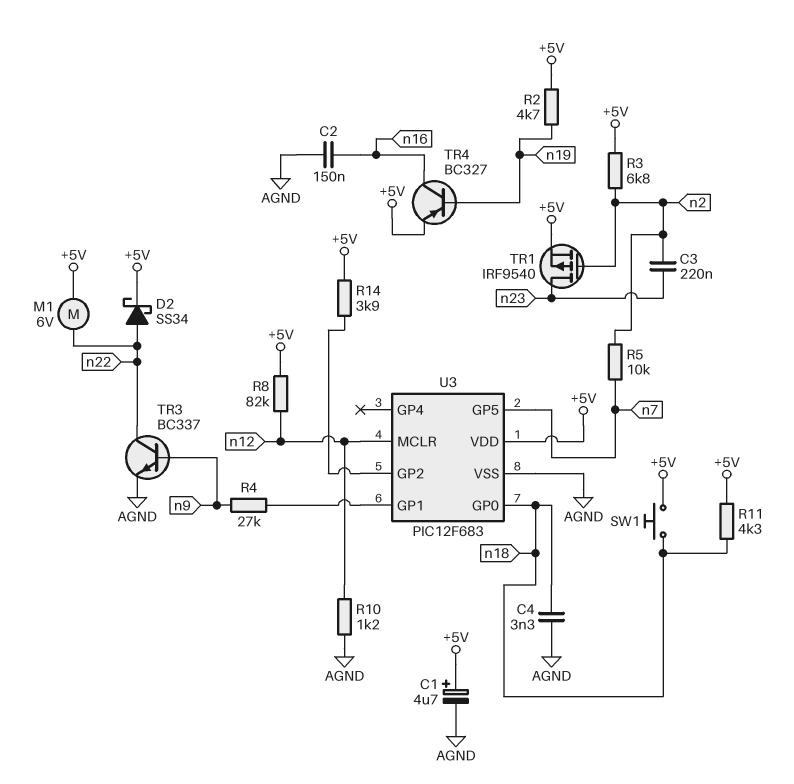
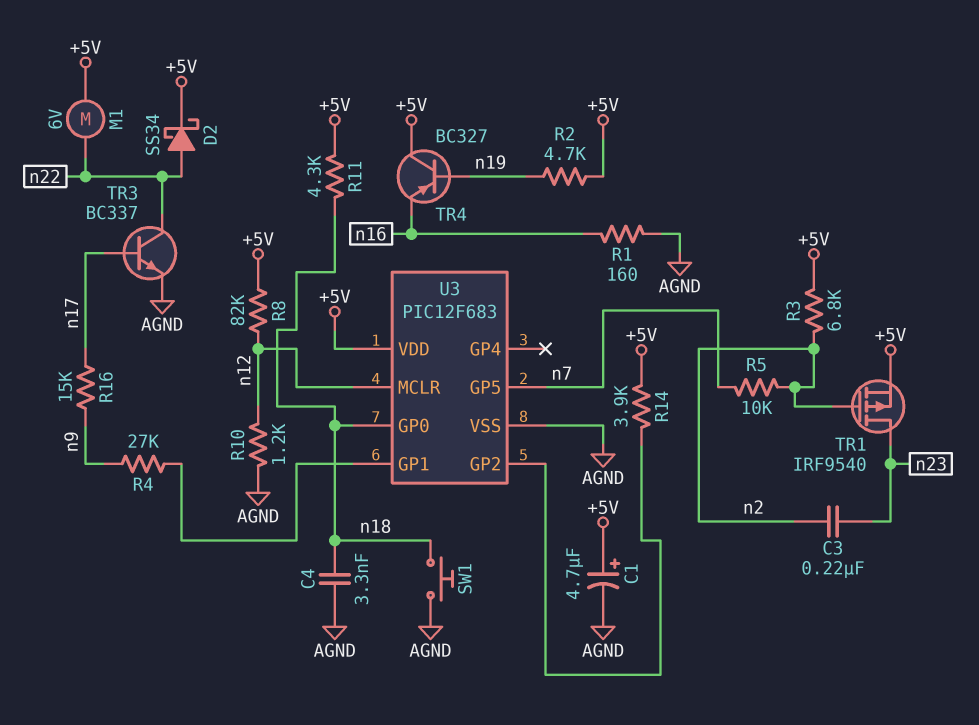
C2: 150nF (AGND, n16) -> none
R1: none -> 160 (AGND, n16)
R16: none -> 15k (n9, n17)
SW1: button (+5V, n18) -> button (AGND, n18)
TR3: NPN BC337 (B n9, C n22, E AGND) -> NPN BC337 (B n17, C n22, E AGND)
TR4: PNP BC327 (B n19, C n16, E +5V) -> PNP BC327 (B n19, C +5V, E n16)

